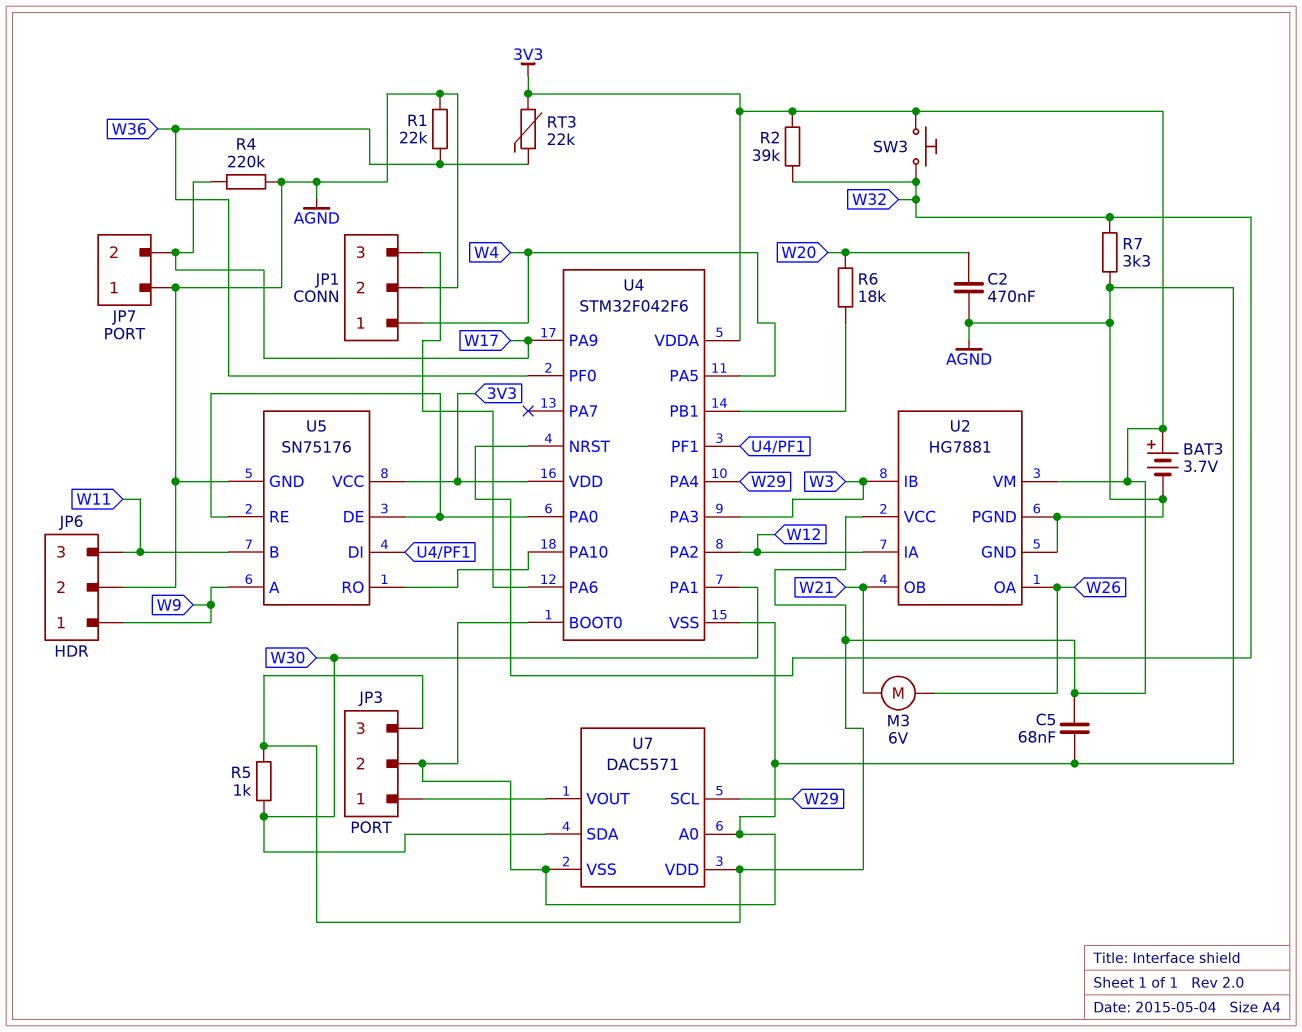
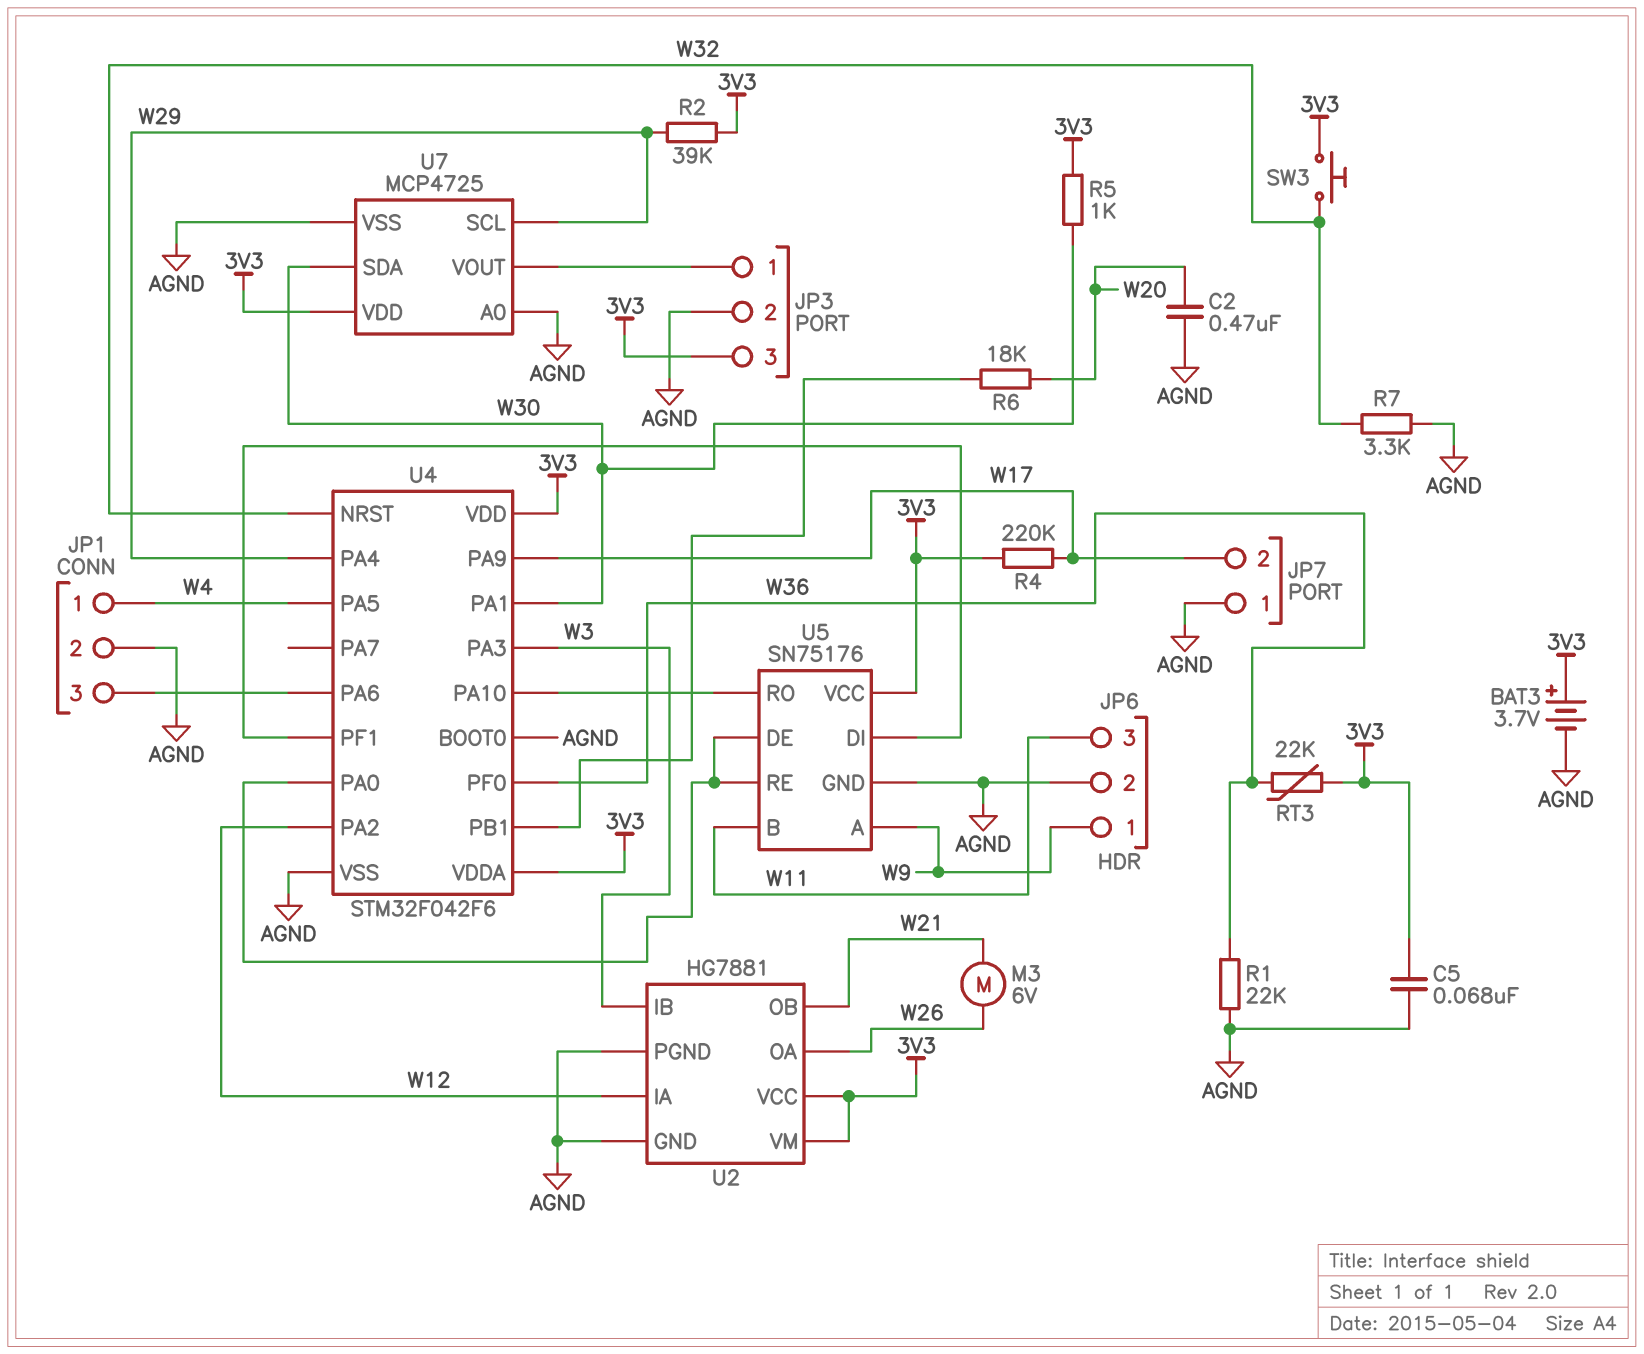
R2: 39k (3V3, W32) -> 39k (3V3, W29)
R4: 220k (AGND, W17) -> 220k (3V3, W17)
U7: DAC5571 -> MCP4725

